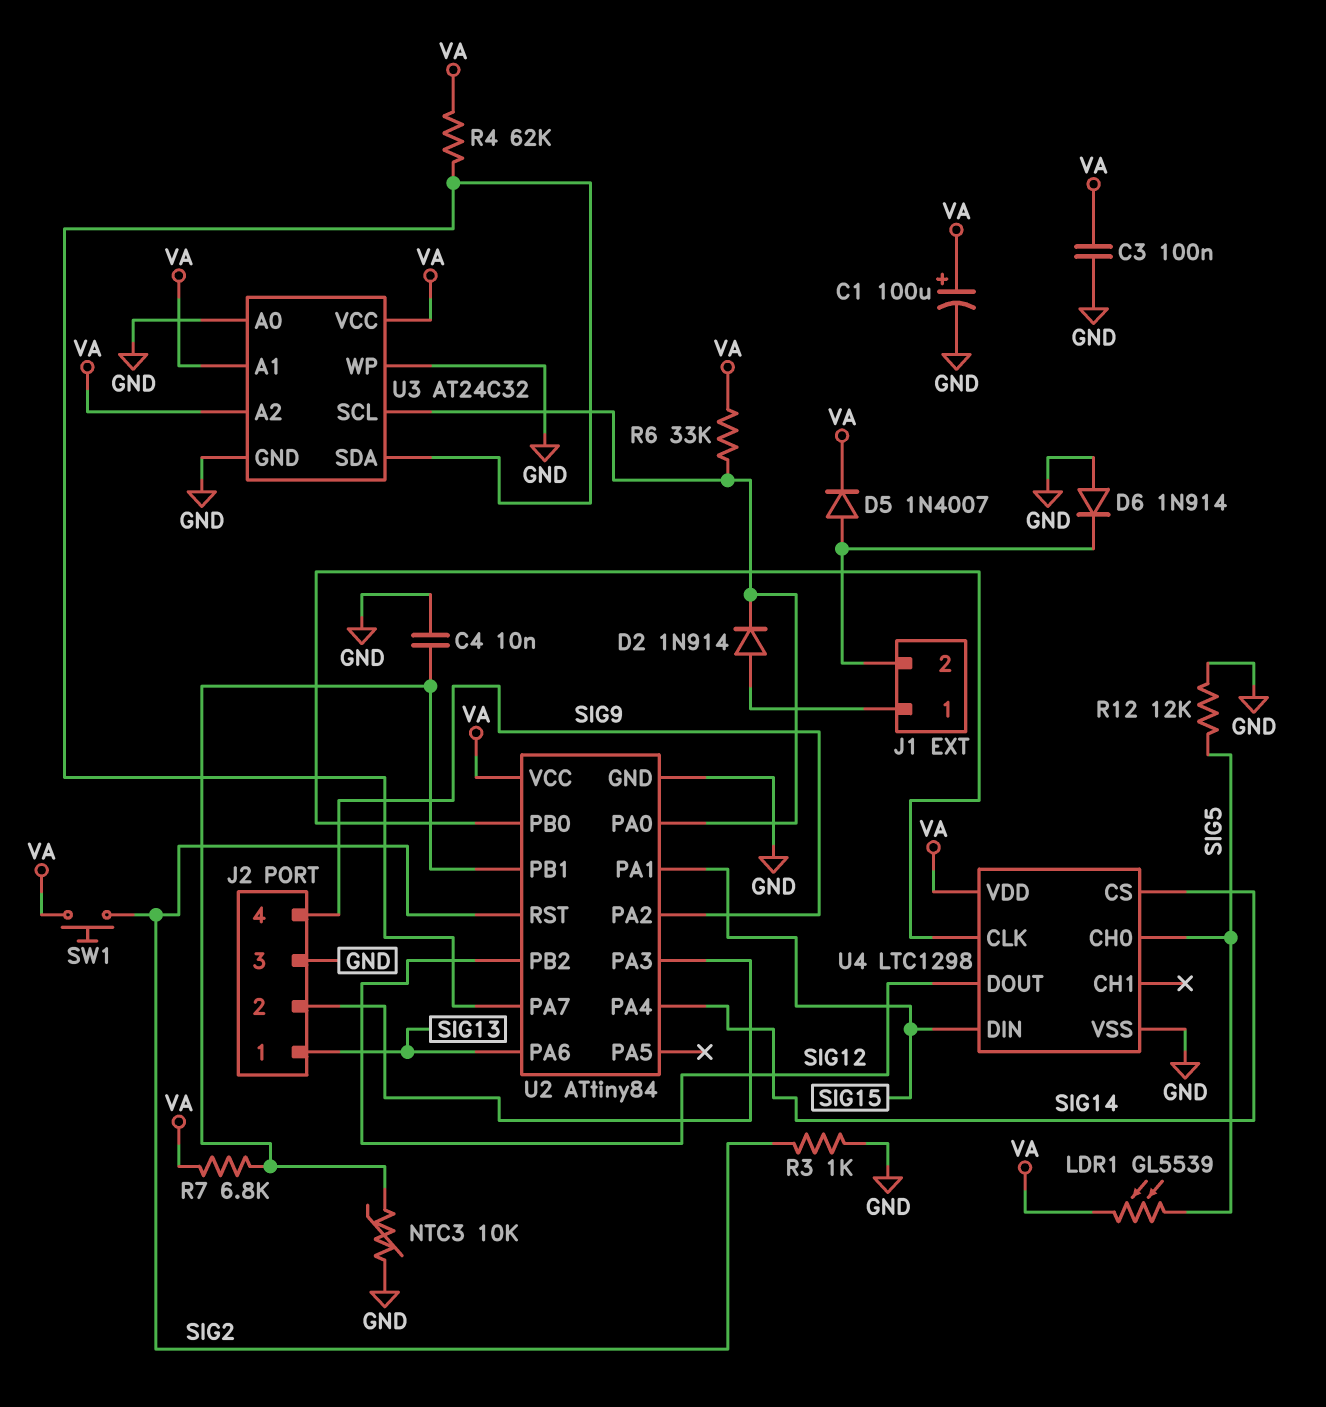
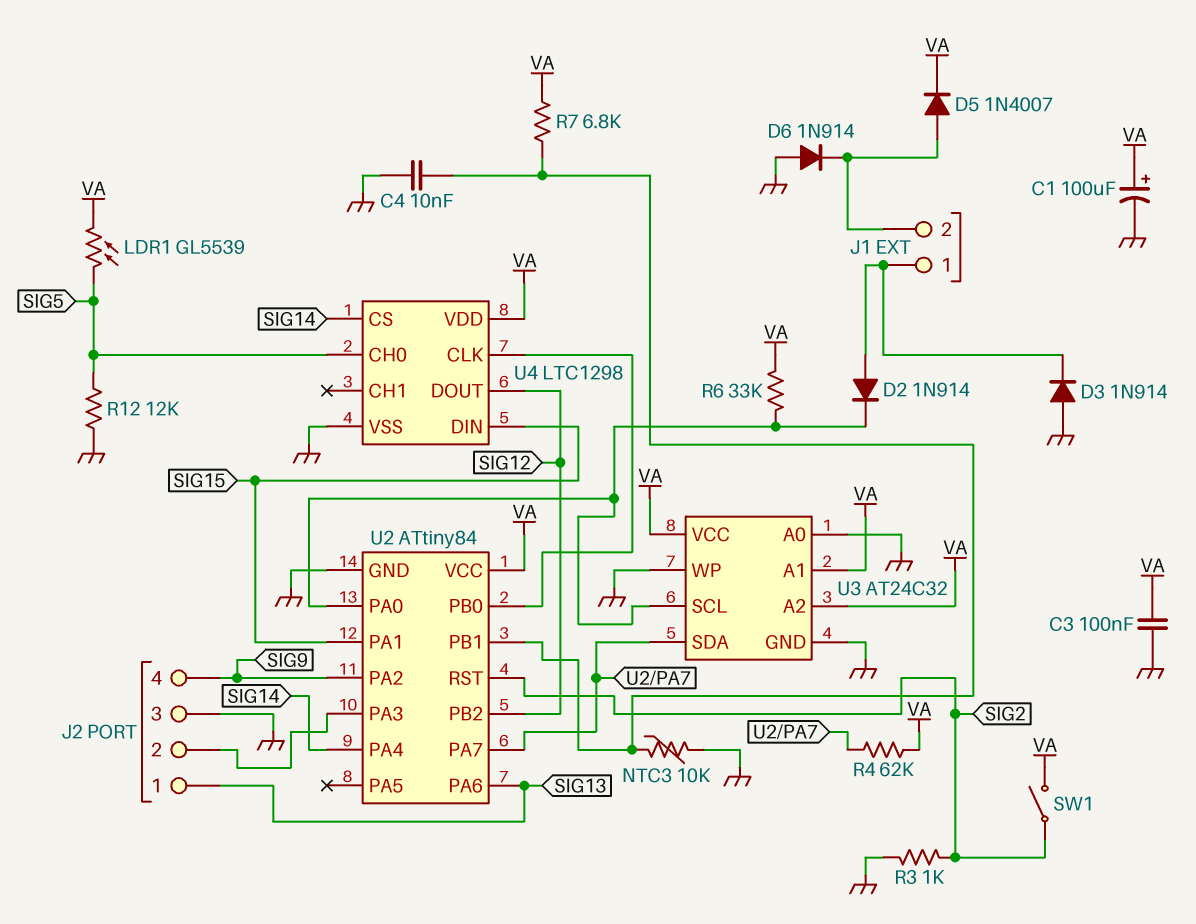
D3: none -> diode 1N914 (A GND, K J1/1)
SW1: button (SIG2, VA) -> switch (SIG2, VA)

